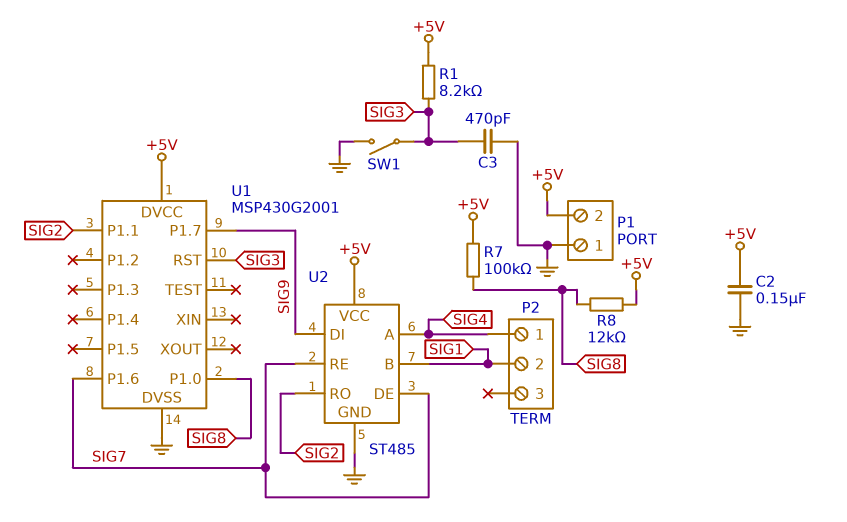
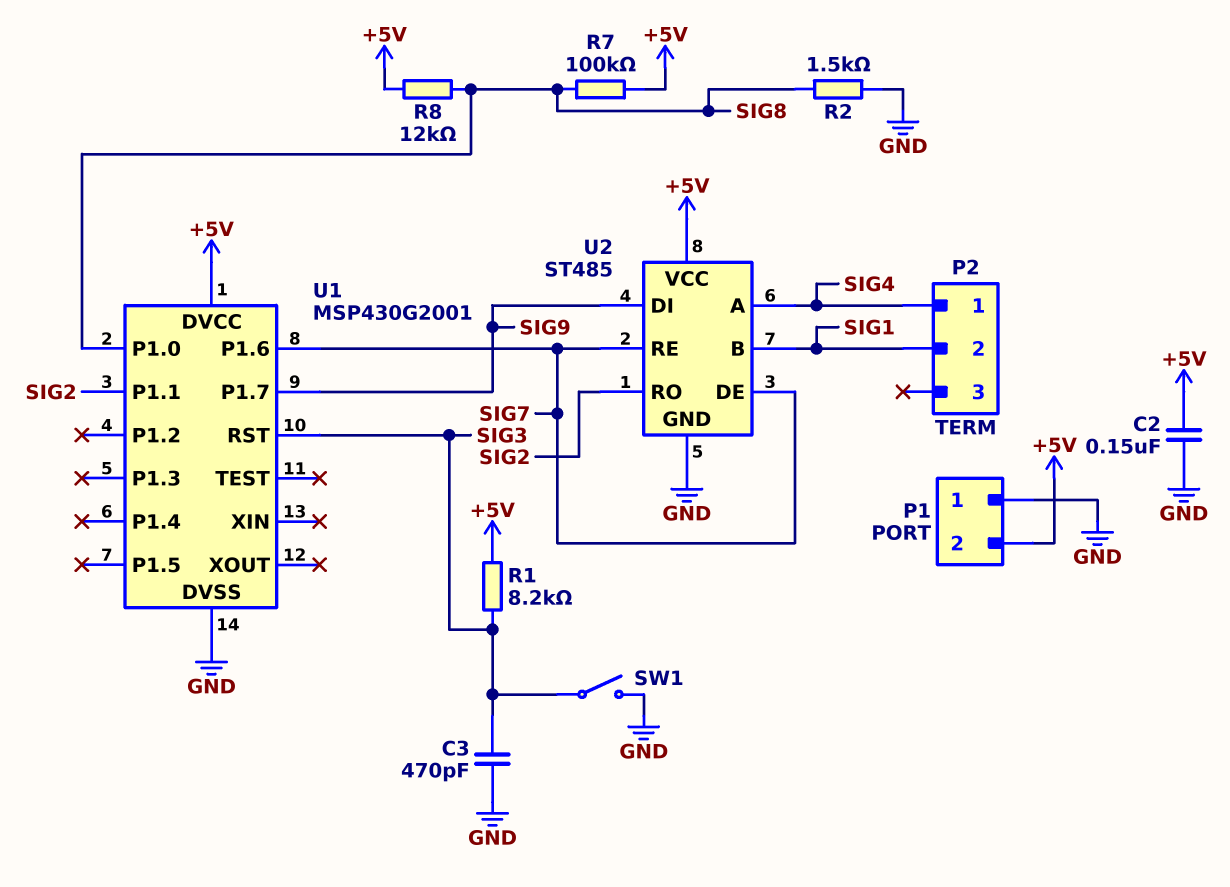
R2: none -> 1.5k (GND, SIG8)

